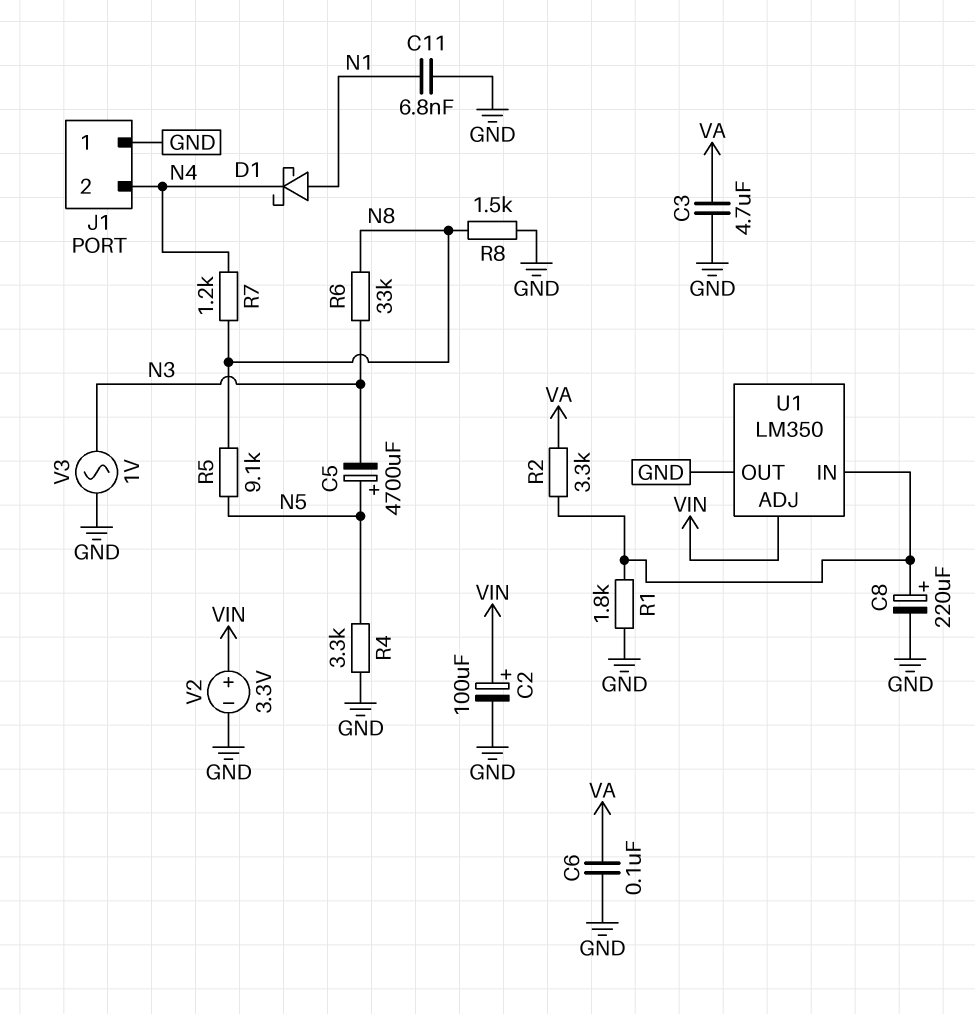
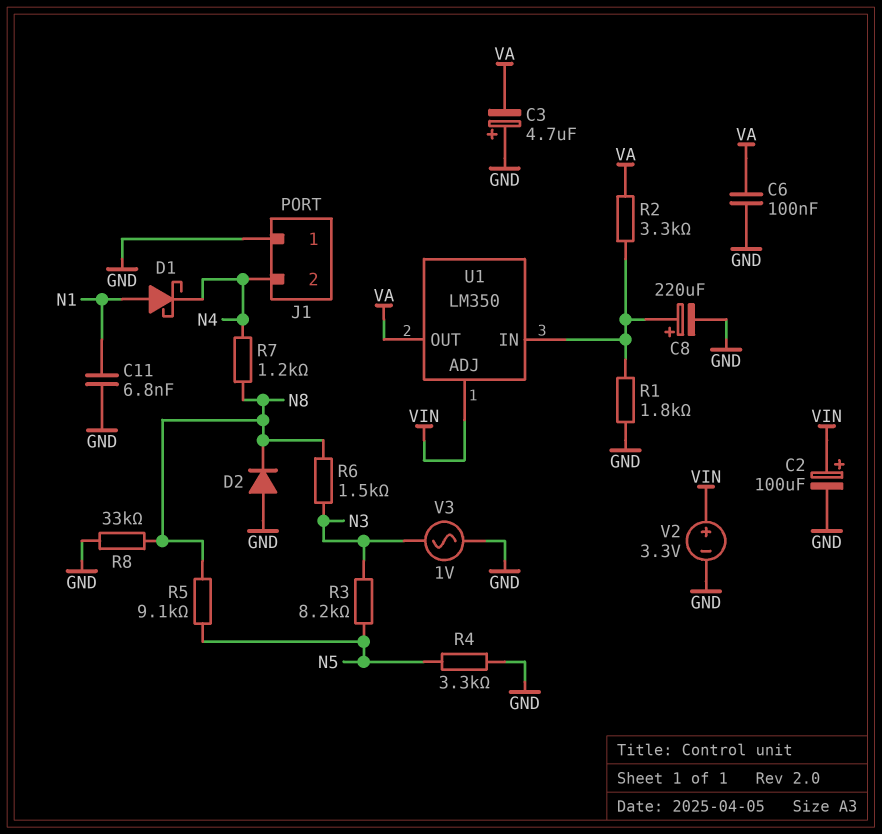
C3: 4.7uF (GND, VA) -> 4.7uF (plus GND, minus VA)
C5: 4700uF (plus N5, minus N3) -> none
D2: none -> diode (A GND, K N8)
R3: none -> 8.2k (N3, N5)
R6: 33k (N3, N8) -> 1.5k (N3, N8)
R8: 1.5k (GND, N8) -> 33k (GND, N8)
U1 pin OUT: GND -> VA

